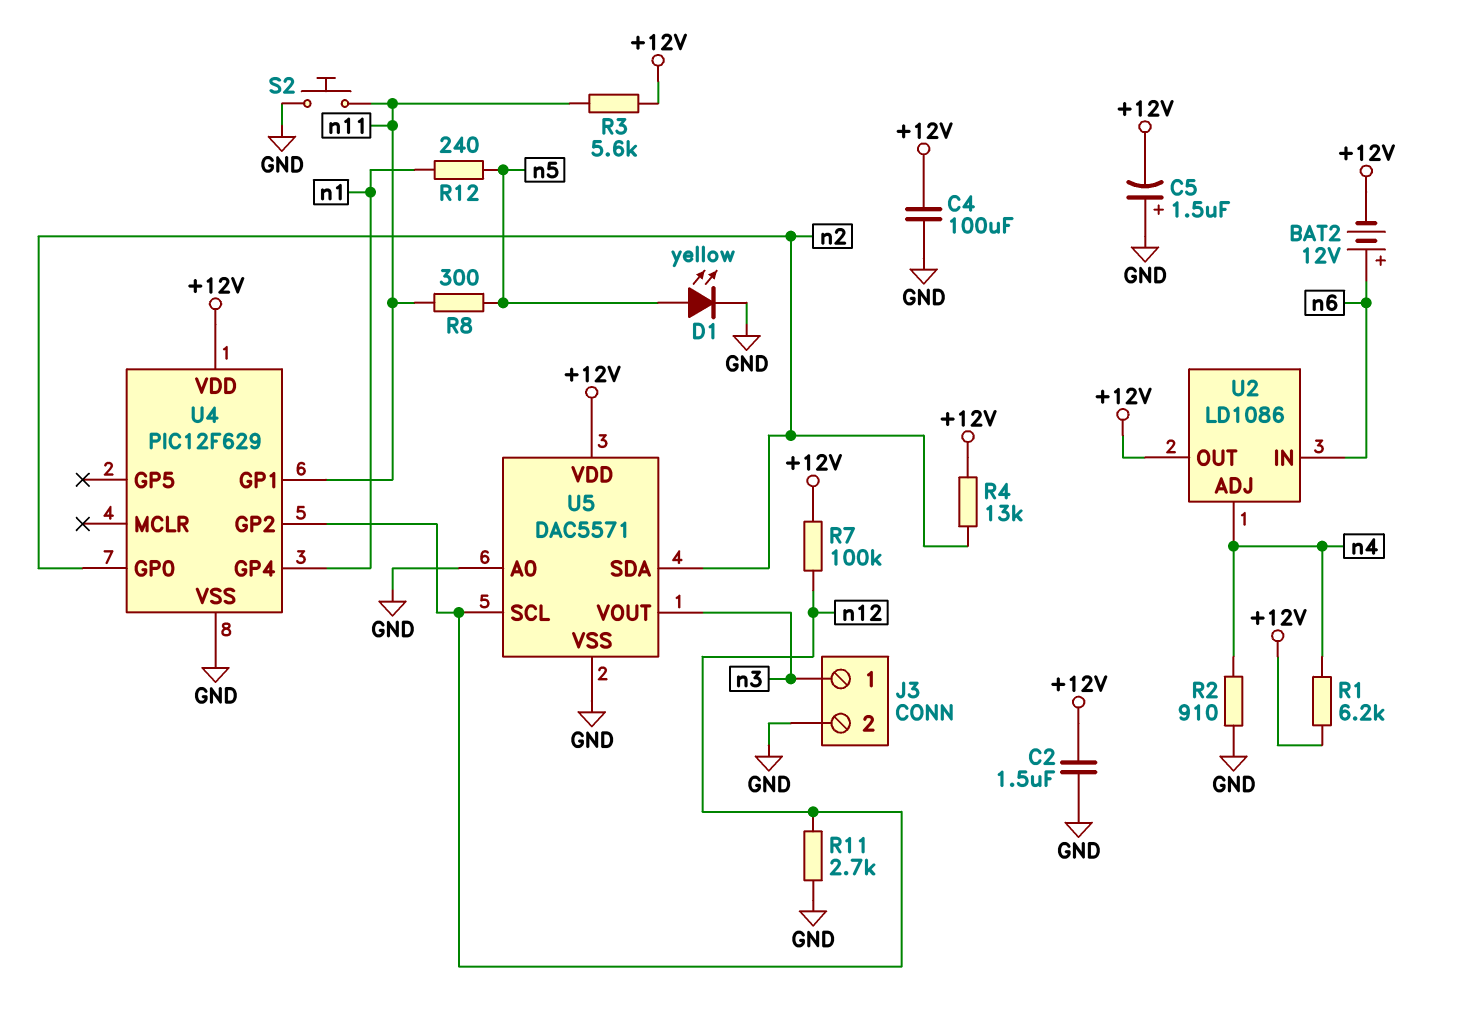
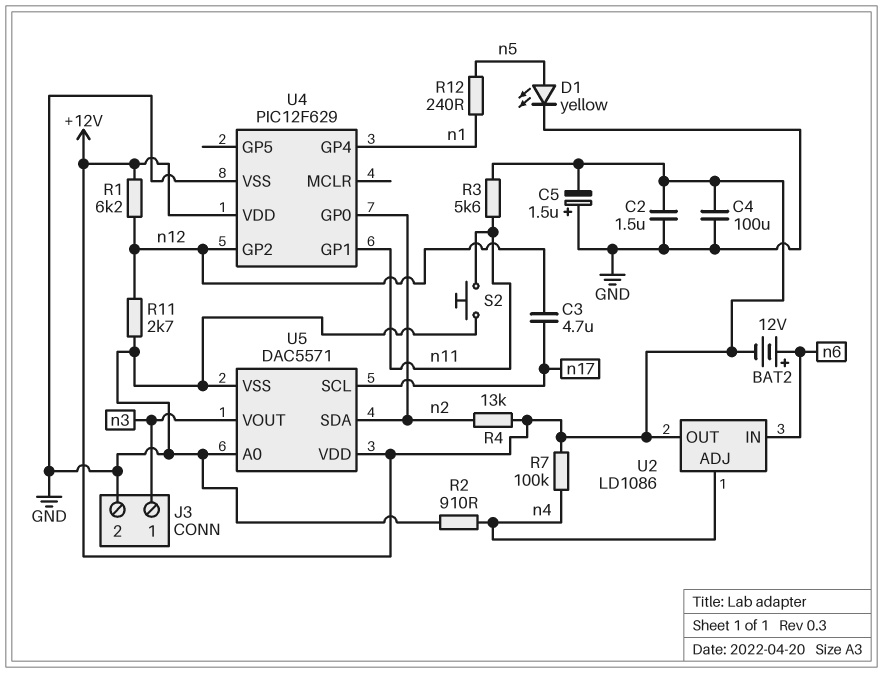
C3: none -> 4.7uF (n12, n17)
R1: 6.2k (+12V, n4) -> 6.2k (+12V, n12)
R7: 100k (+12V, n12) -> 100k (+12V, n4)
R8: 300 (n5, n11) -> none
U5 pin SCL: n12 -> n17

